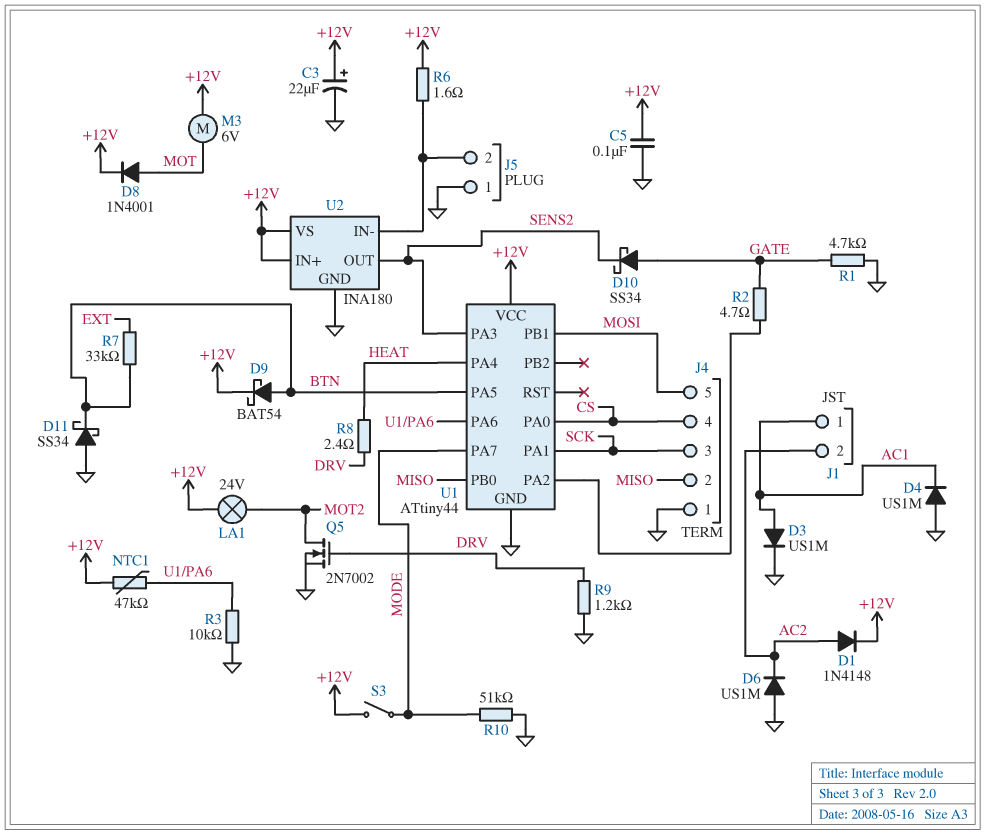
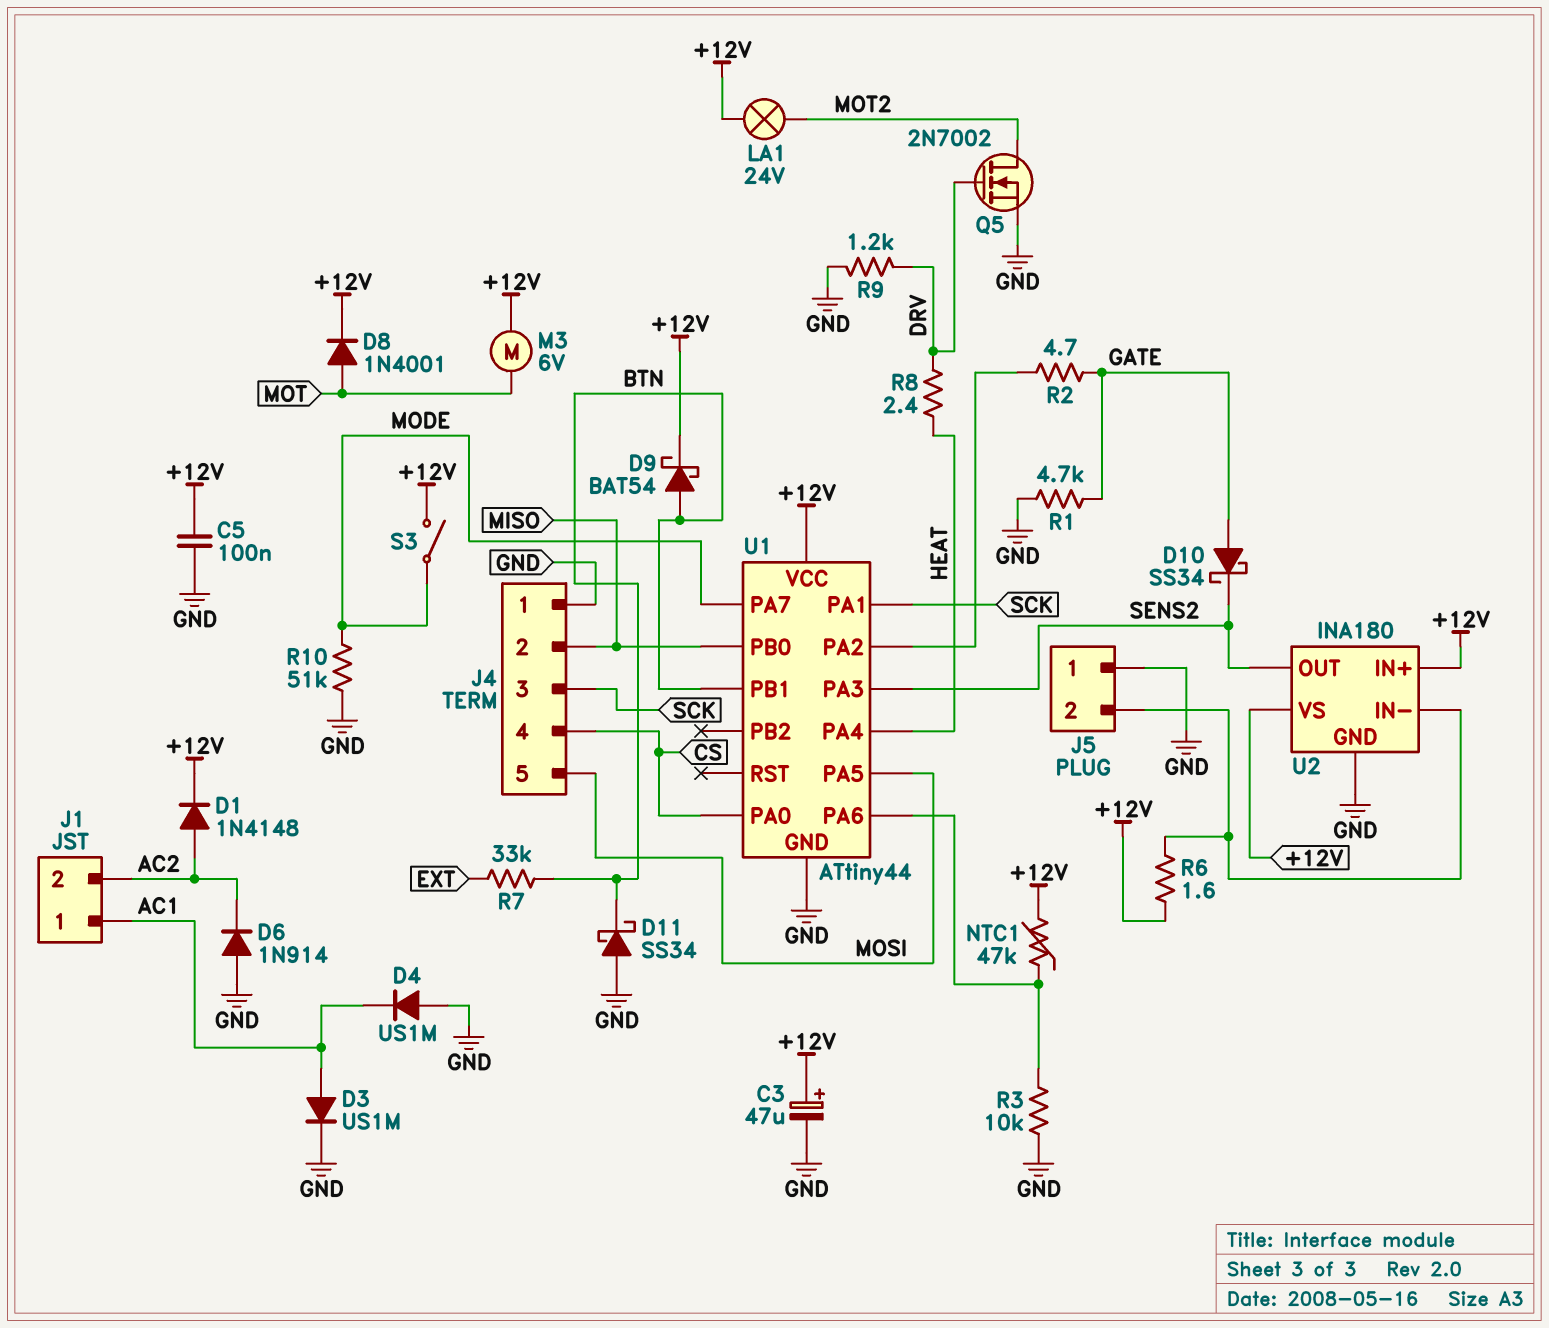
C3: 22uF (plus +12V, minus GND) -> 47uF (plus +12V, minus GND)
D6: diode US1M (A GND, K AC2) -> diode 1N914 (A GND, K AC2)
U1 pin PA5: BTN -> MOSI
U1 pin PB1: MOSI -> BTN

